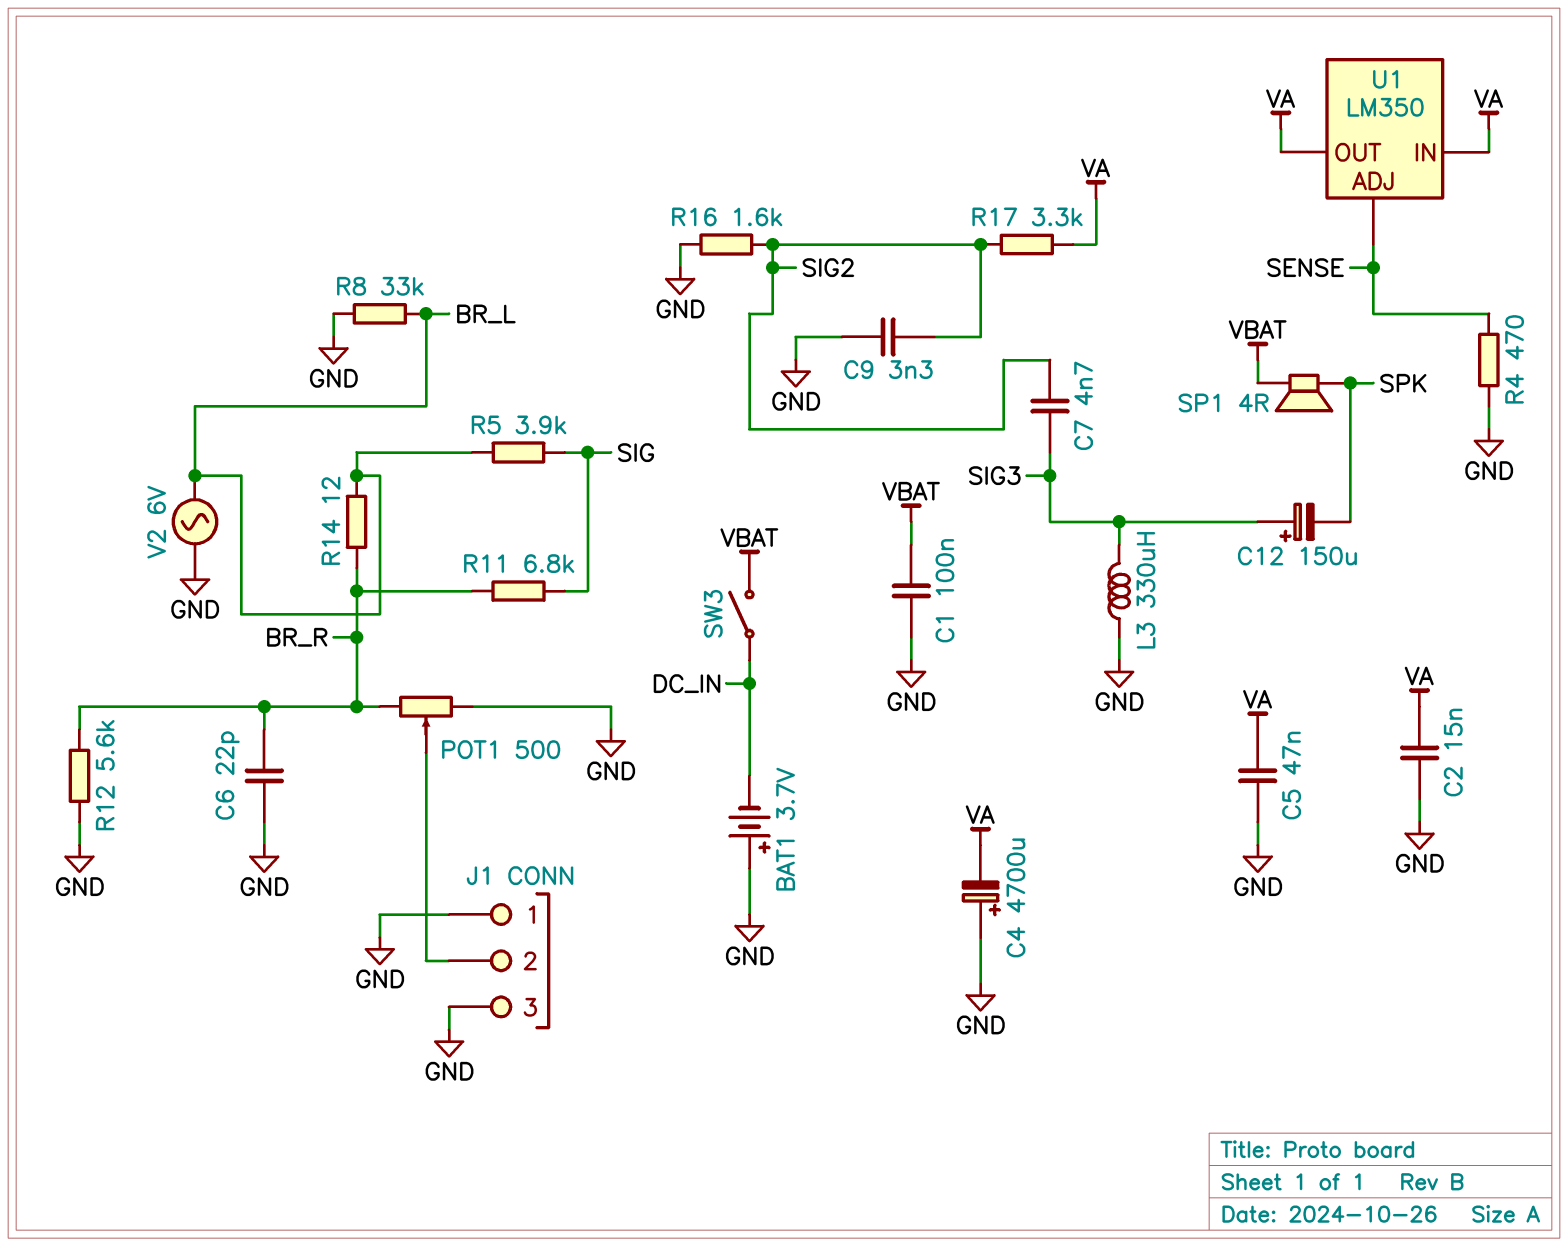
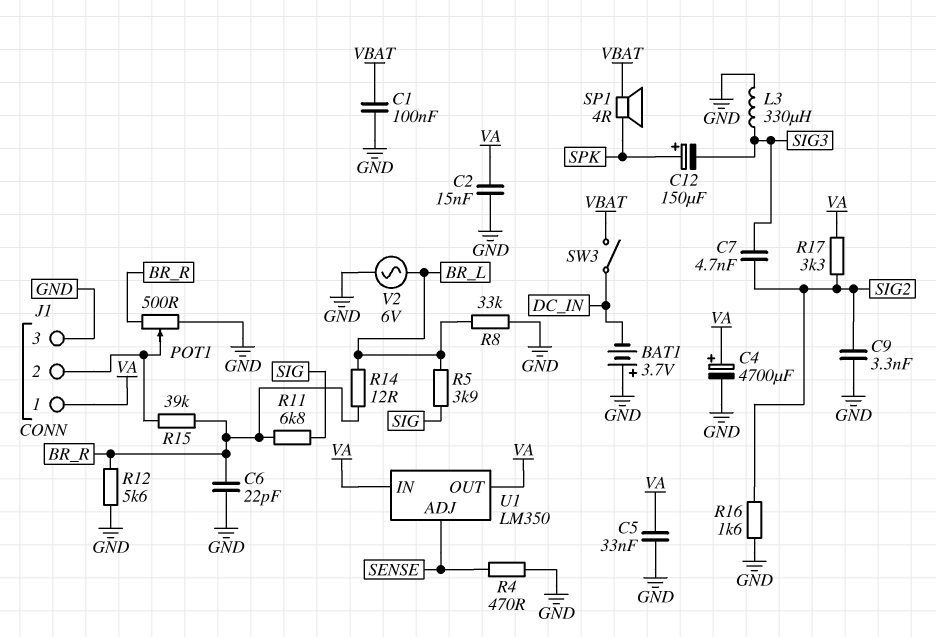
C4: 4700uF (plus GND, minus VA) -> 4700uF (plus VA, minus GND)
C5: 47nF (GND, VA) -> 33nF (GND, VA)
C12: 150uF (plus SIG3, minus SPK) -> 150uF (plus SPK, minus SIG3)
J1 pin 1: GND -> VA
R15: none -> 39k (BR_R, J1/2)

